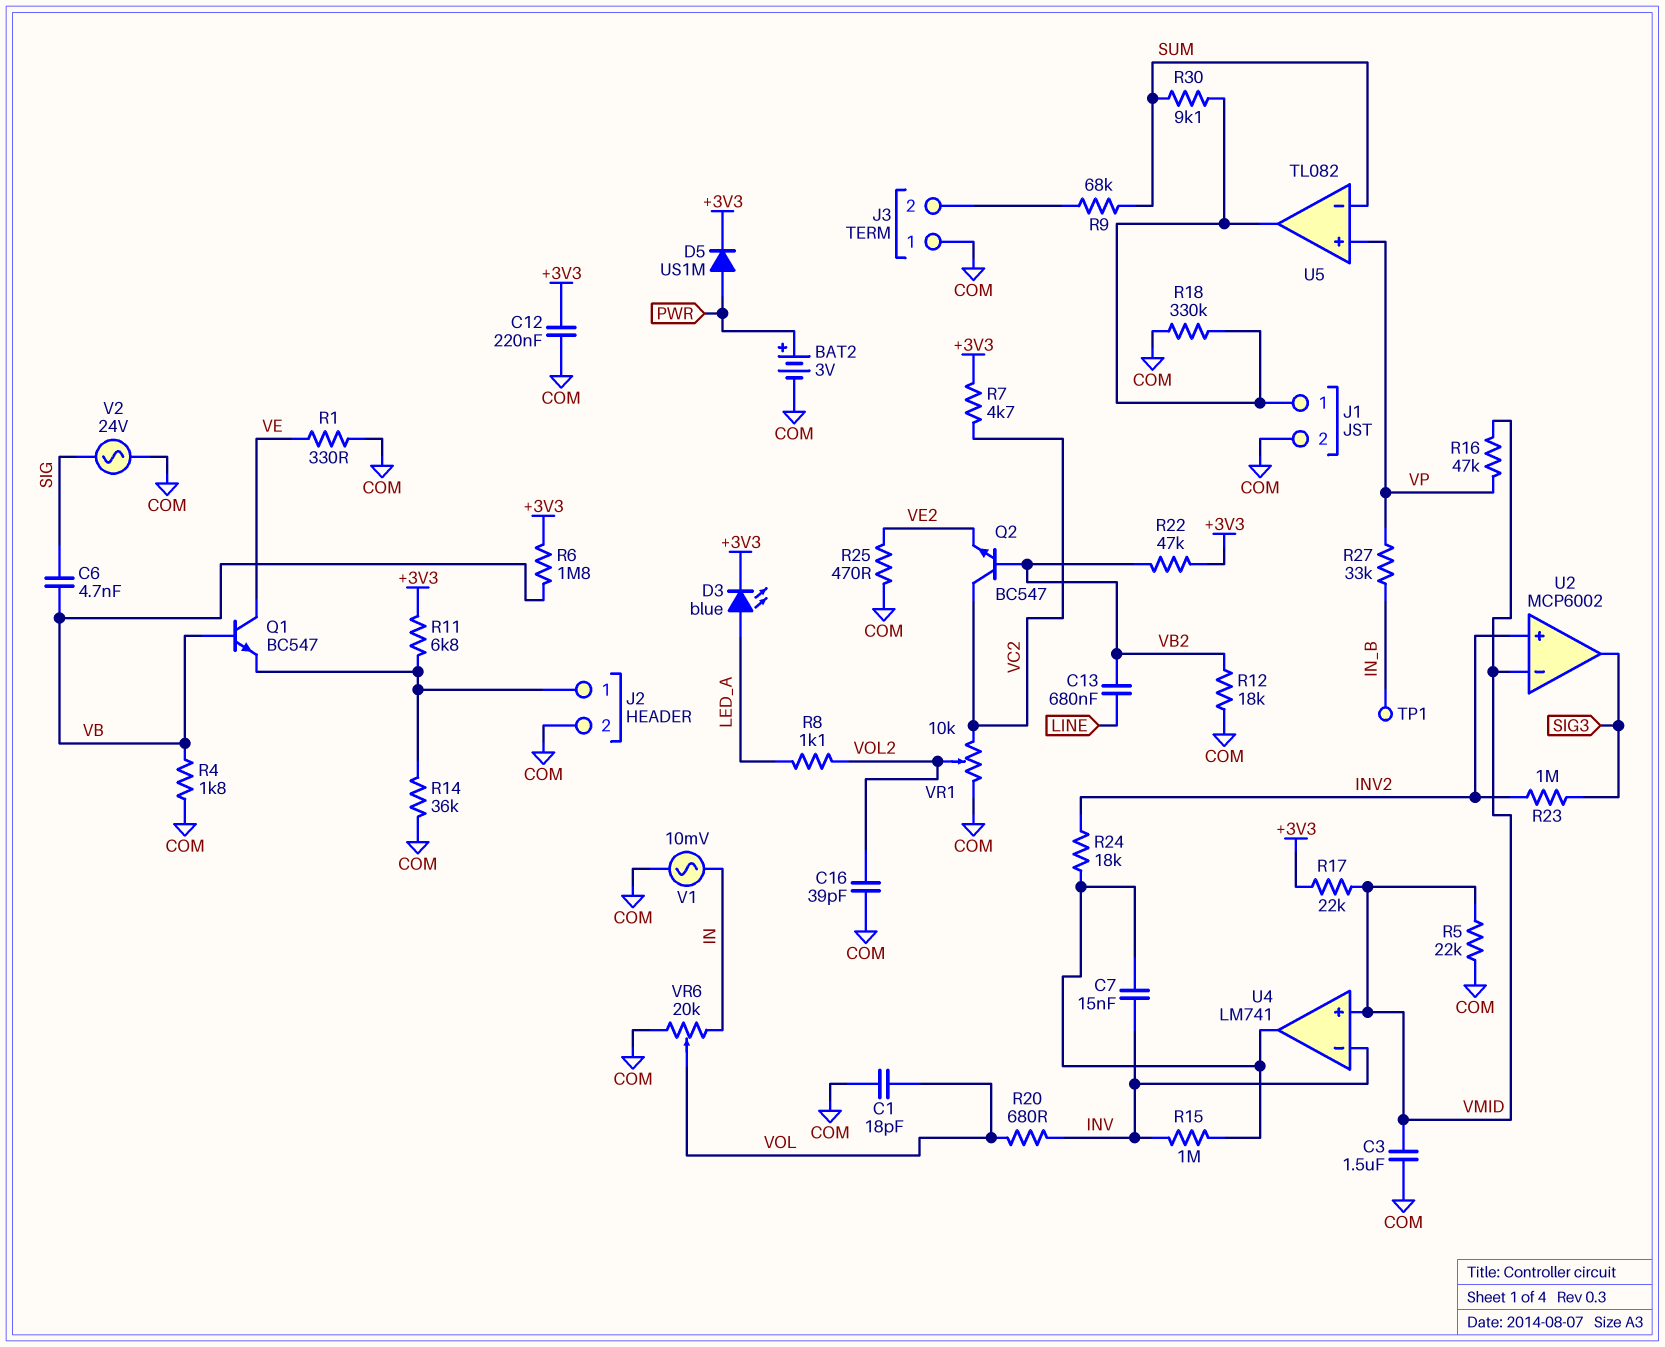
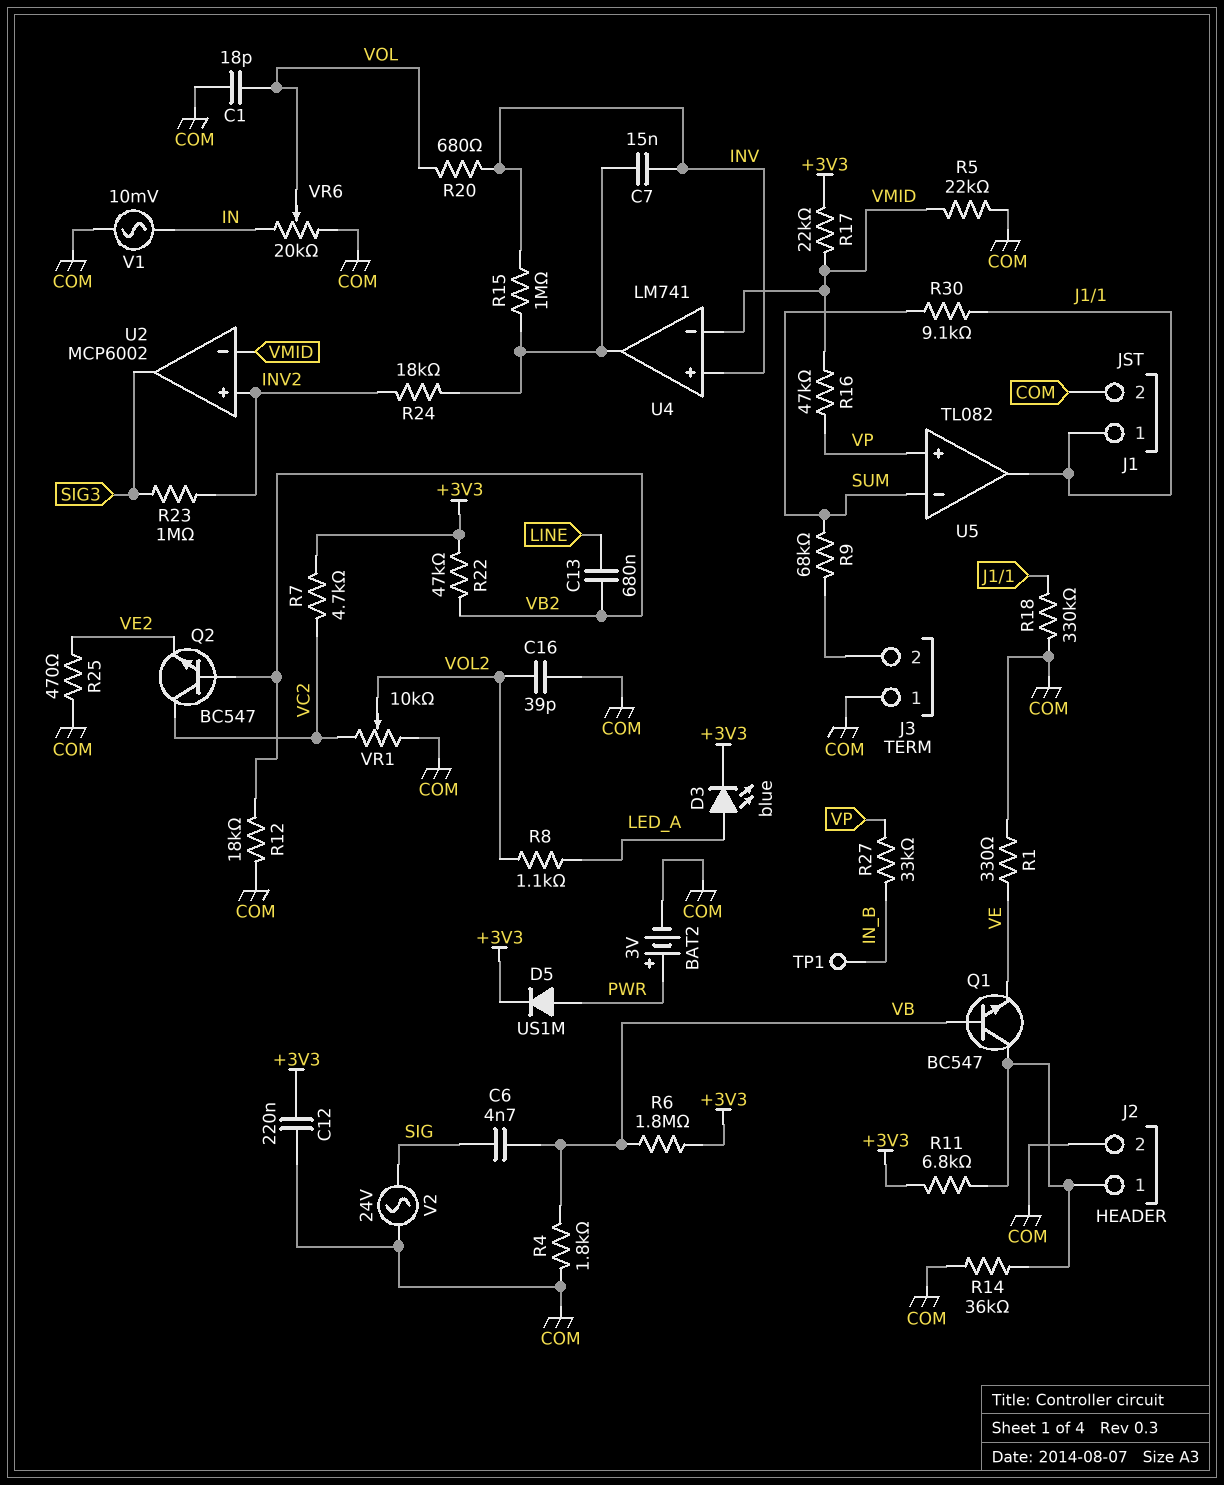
C3: 1.5uF (COM, VMID) -> none
Q1: NPN BC547 (B VB, C VE, E J2/1) -> NPN BC547 (B VB, C J2/1, E VE)
U4 pin in+: VMID -> INV
U4 pin in-: INV -> VMID

